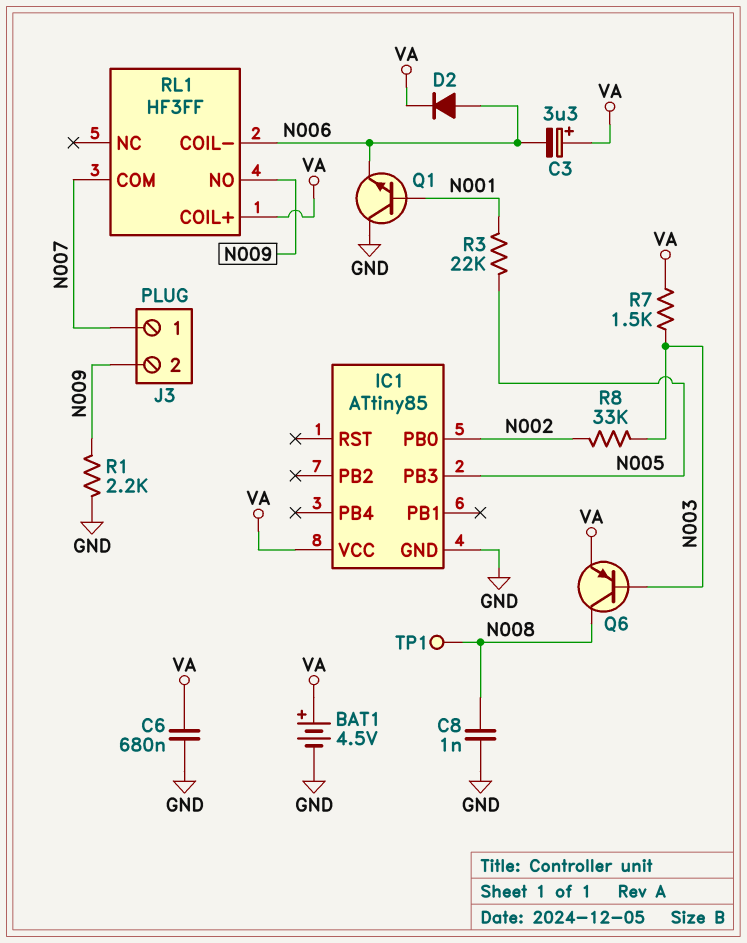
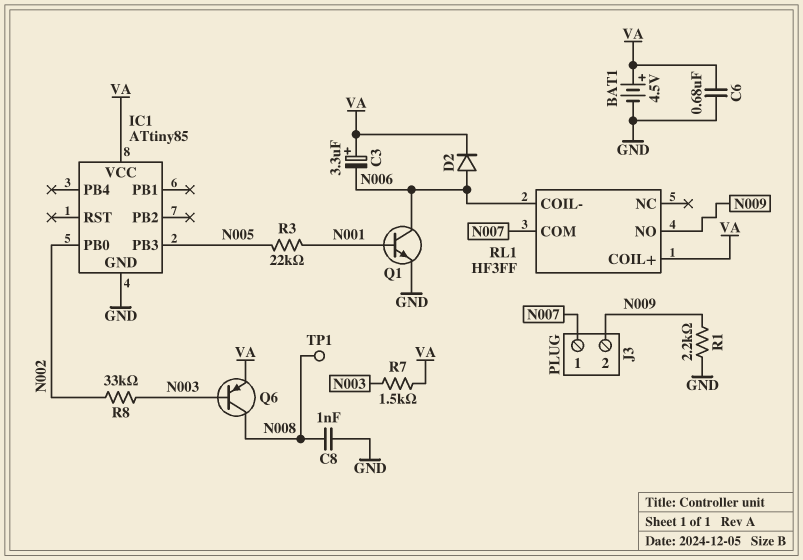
Q1: NPN (B N001, C GND, E N006) -> NPN (B N001, C N006, E GND)

